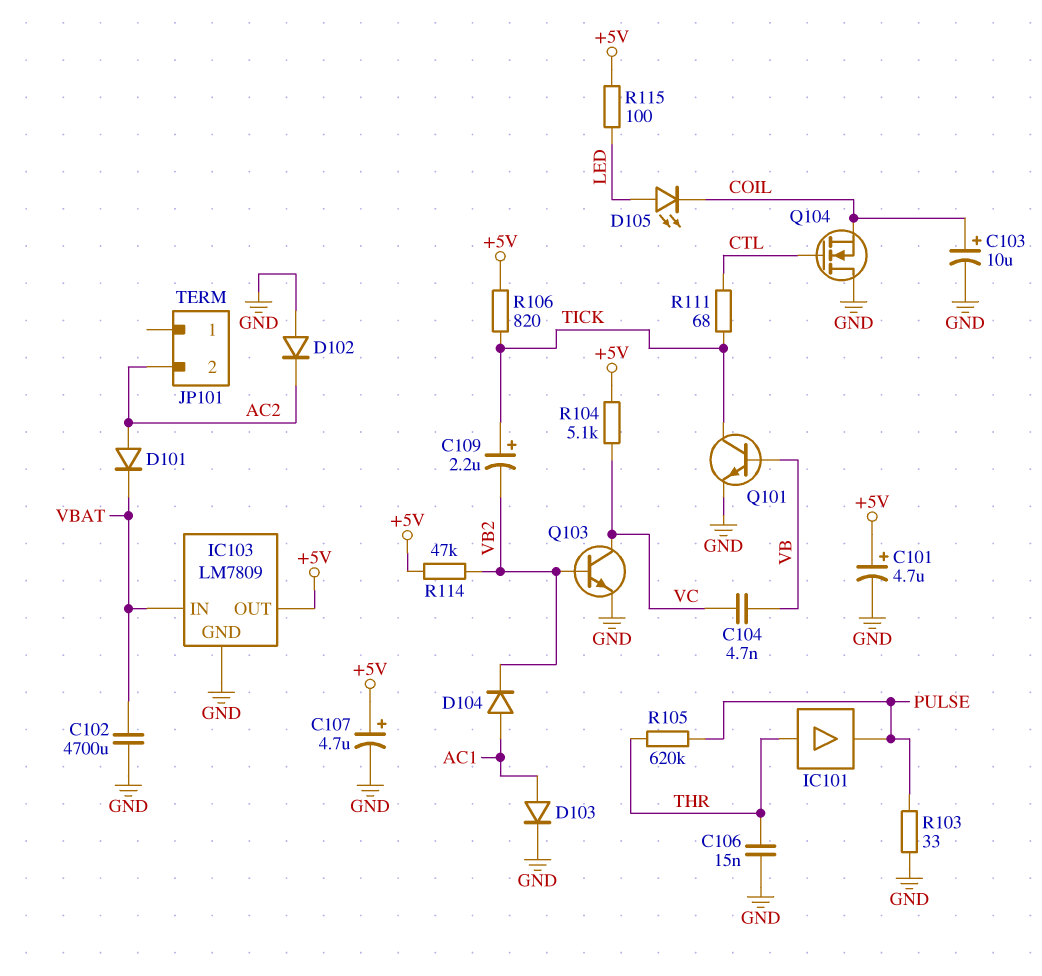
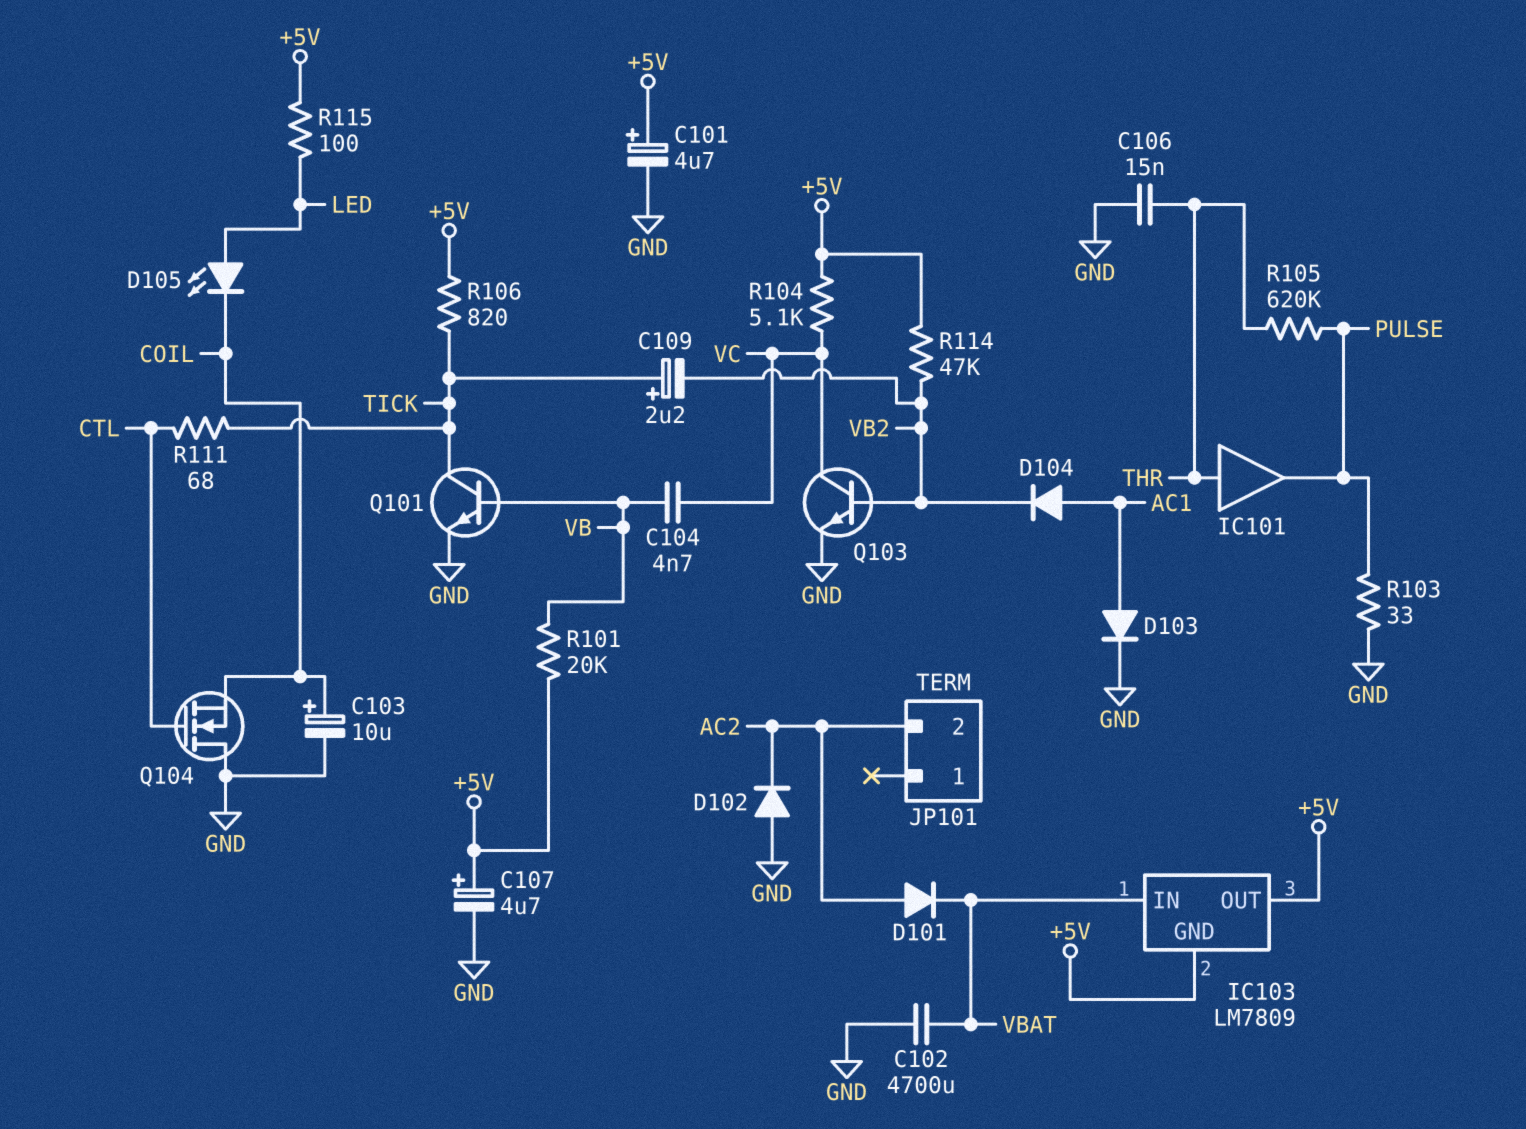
IC103 pin GND: GND -> +5V
R101: none -> 20k (+5V, VB)

